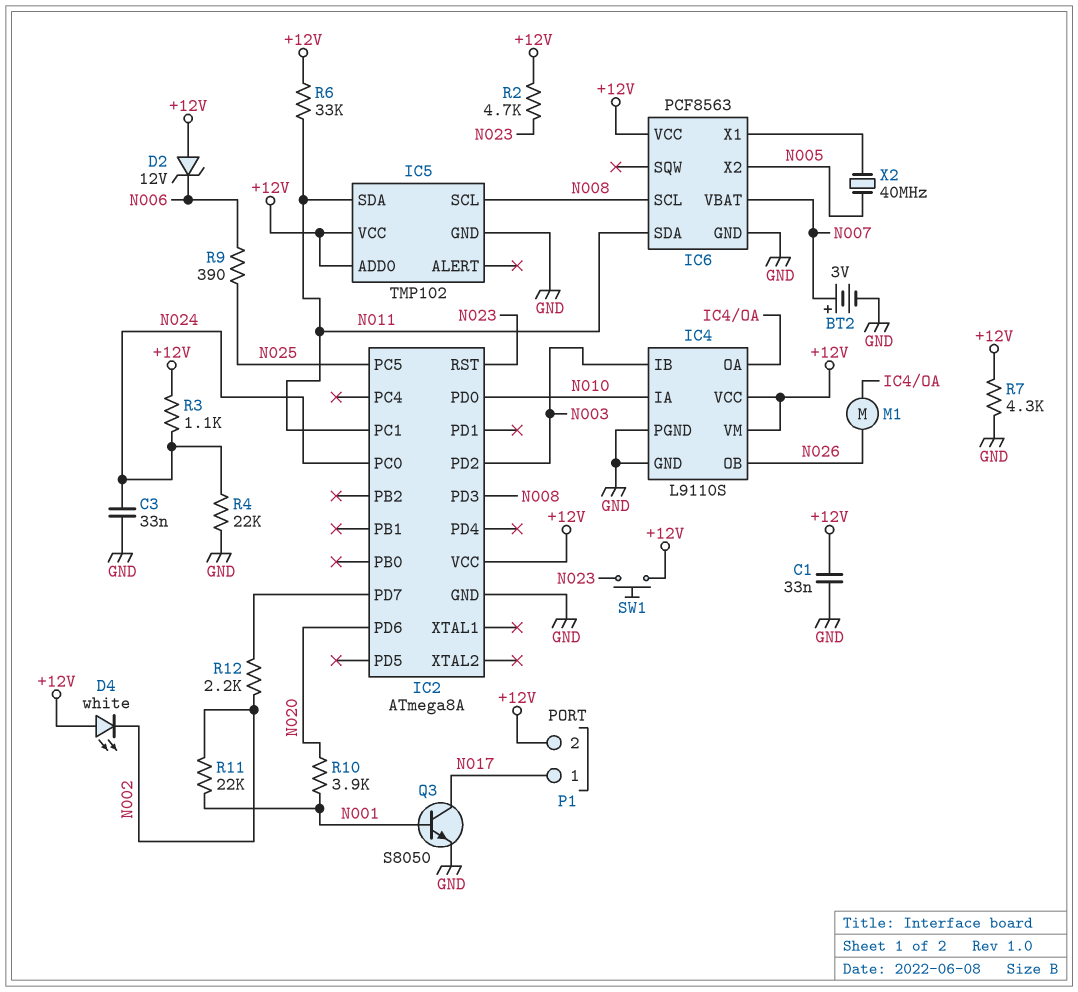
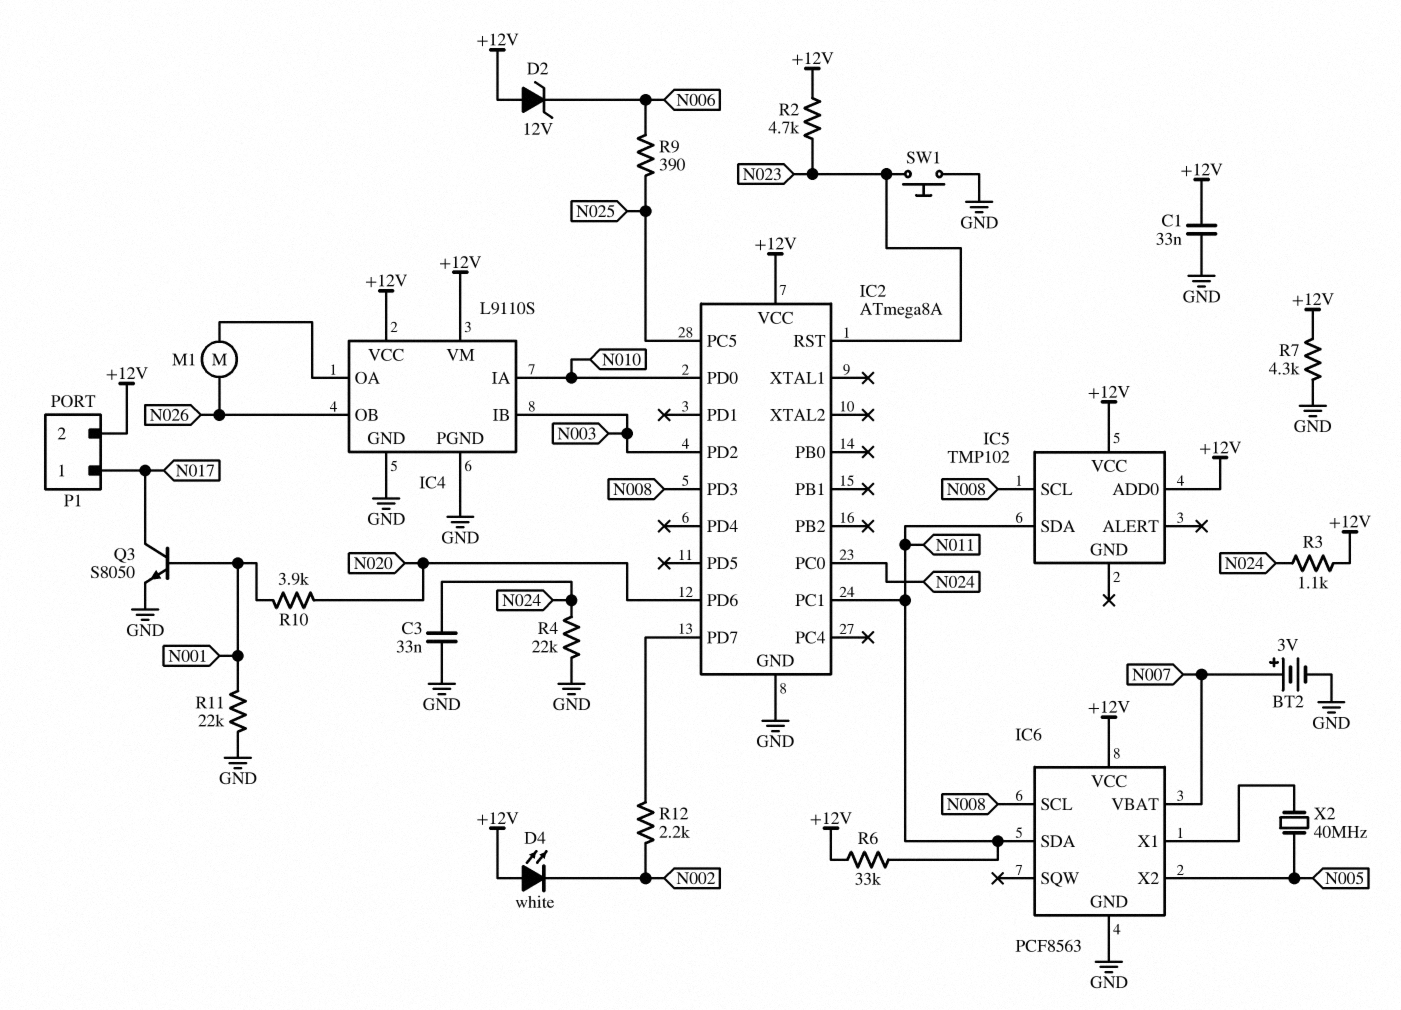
IC5 pin GND: GND -> none
R11: 22k (N001, N002) -> 22k (GND, N001)
SW1: button (+12V, N023) -> button (GND, N023)

